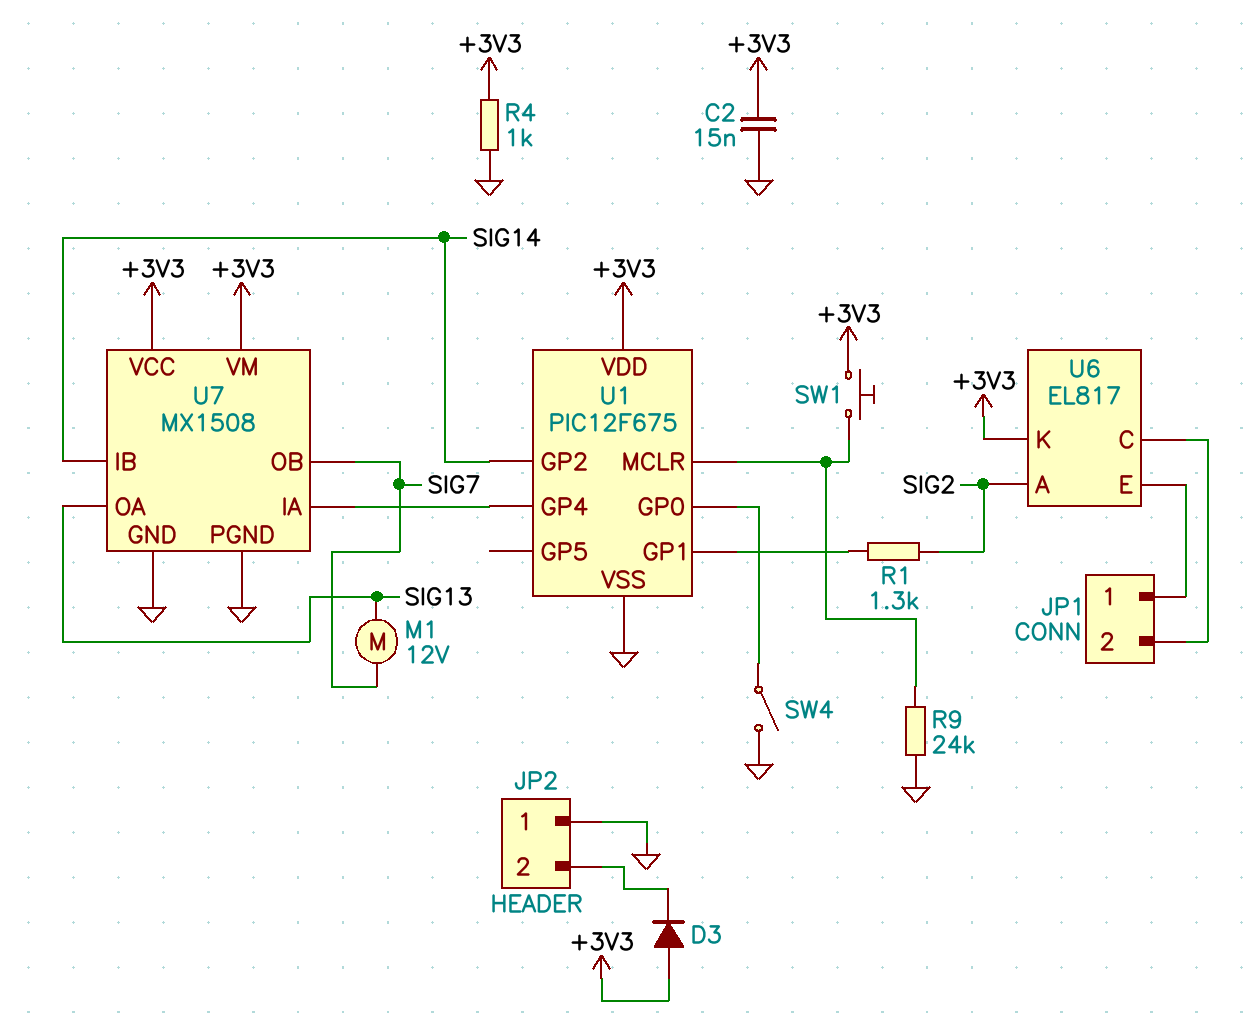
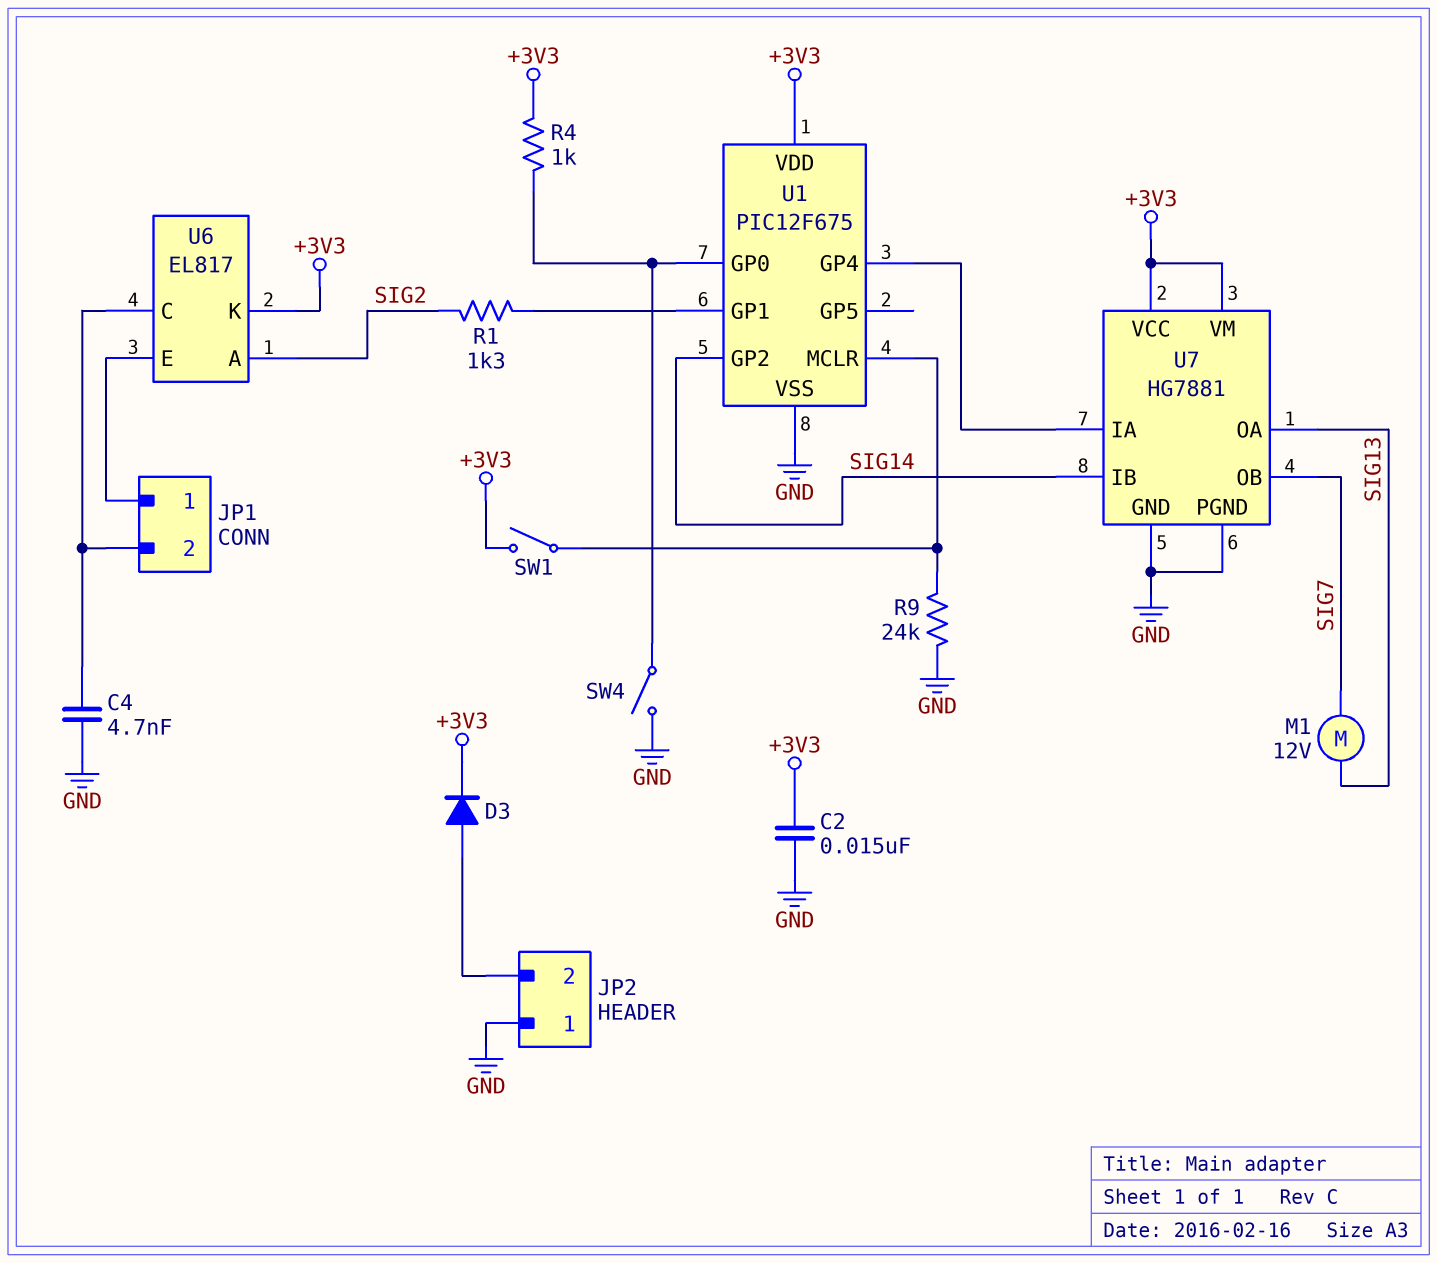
C4: none -> 4.7nF (GND, JP1/2)
D3: diode (A +3V3, K JP2/2) -> diode (A JP2/2, K +3V3)
R4: 1k (+3V3, GND) -> 1k (+3V3, U1/GP0)
SW1: button (+3V3, U1/MCLR) -> switch (+3V3, U1/MCLR)
U7: MX1508 -> HG7881

